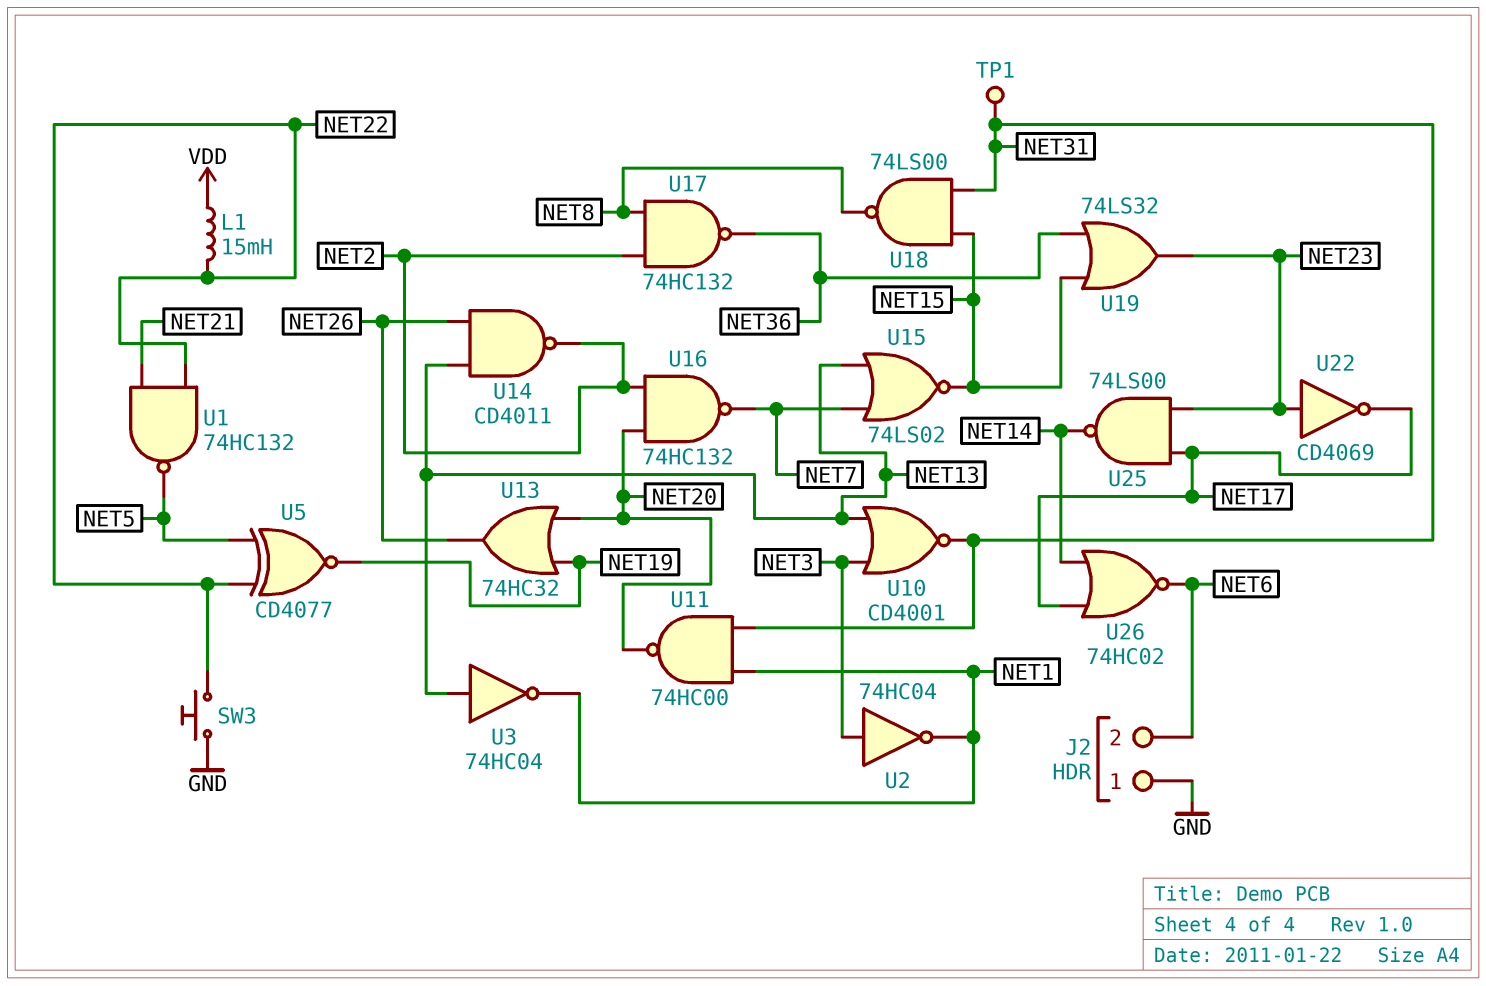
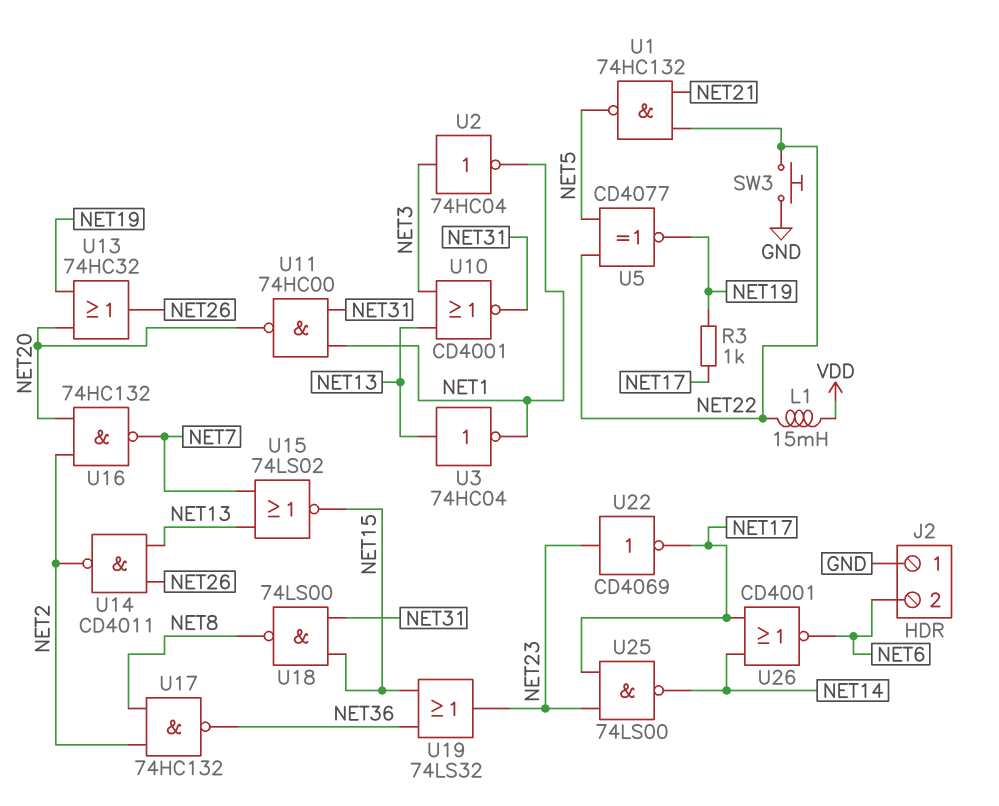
R3: none -> 1k (NET17, NET19)
TP1: test point (NET31) -> none
U26: NOR 74HC02 (in NET14, in NET17, out NET6) -> NOR CD4001 (in NET14, in NET17, out NET6)

